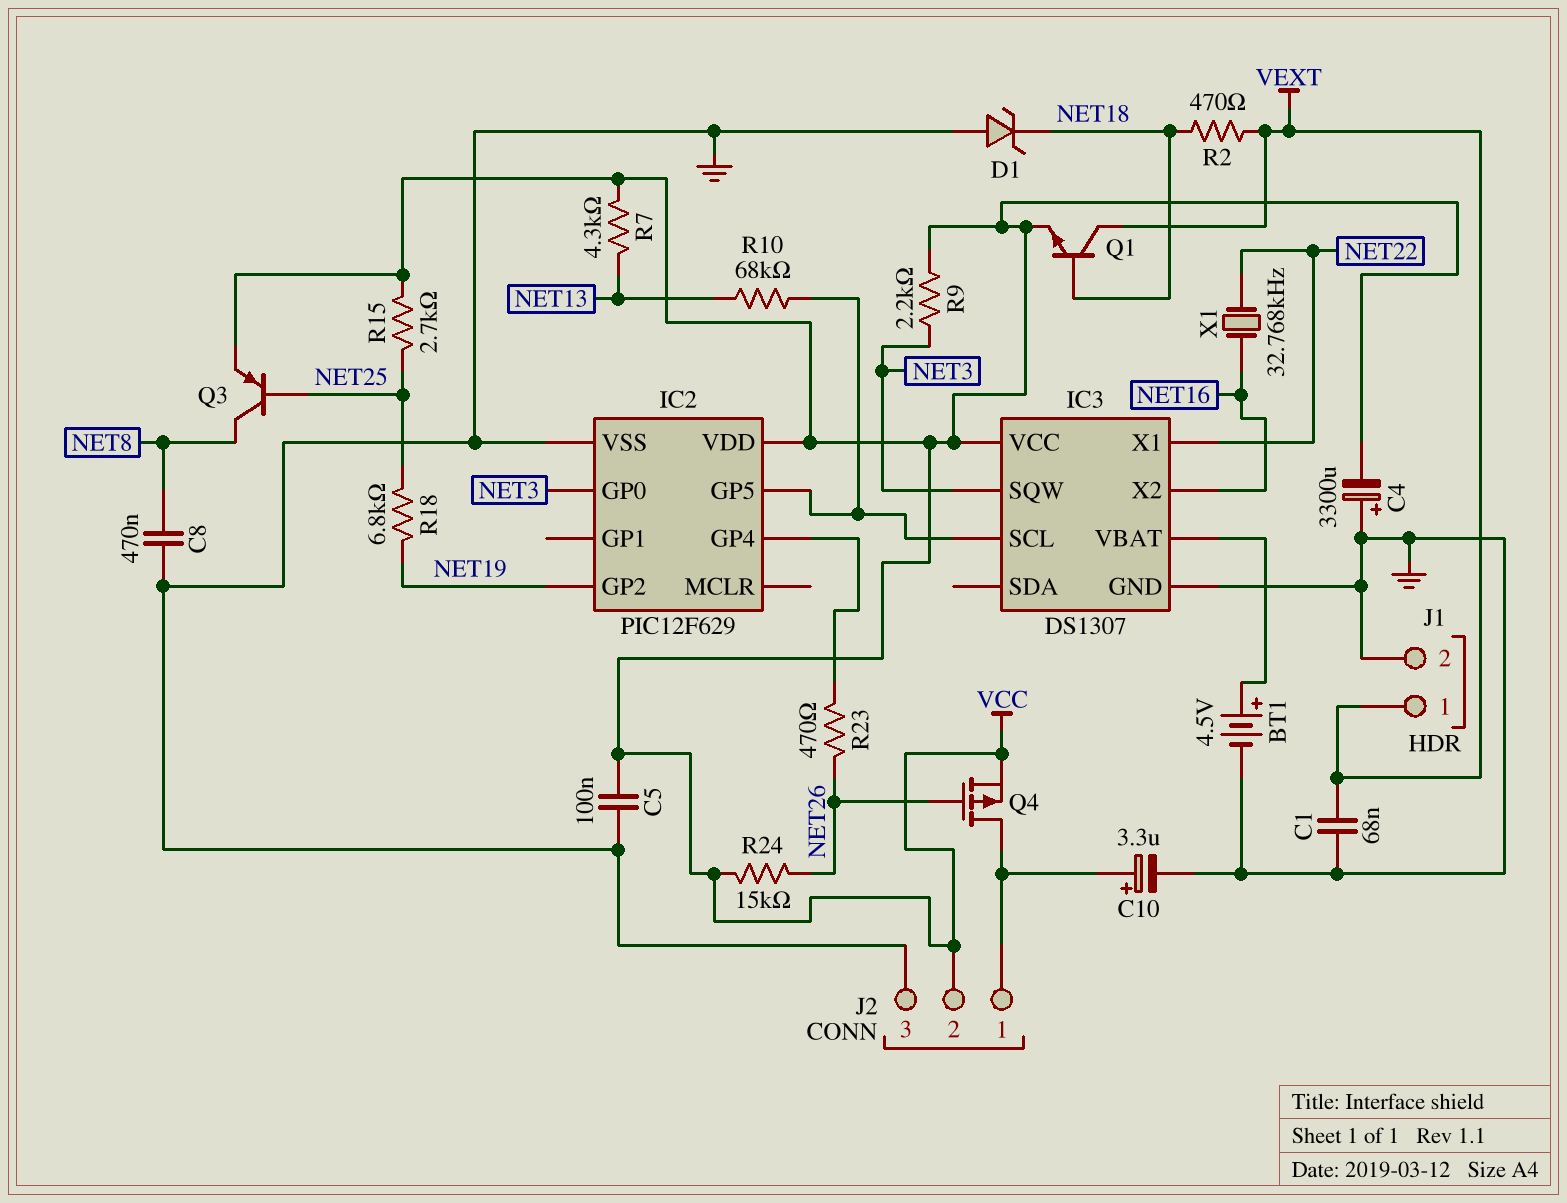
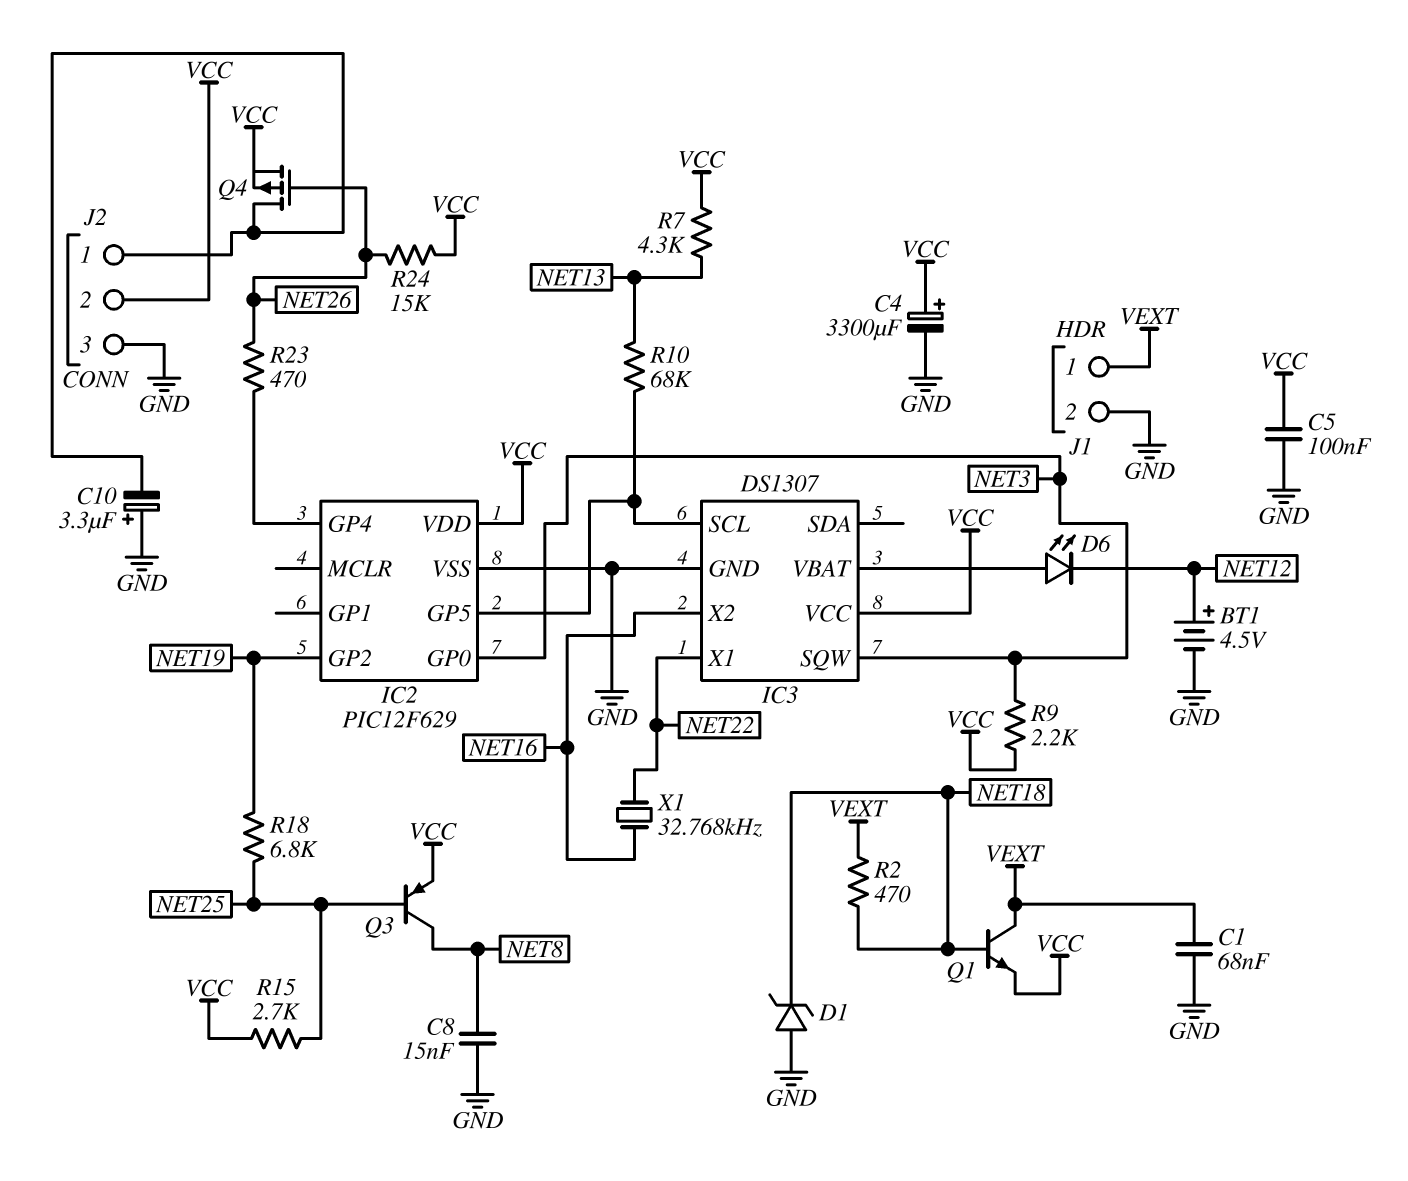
BT1: 4.5V (plus IC3/VBAT, minus GND) -> 4.5V (plus NET12, minus GND)
C4: 3300uF (plus GND, minus VCC) -> 3300uF (plus VCC, minus GND)
C8: 470nF (GND, NET8) -> 15nF (GND, NET8)
C10: 3.3uF (plus J2/1, minus GND) -> 3.3uF (plus GND, minus J2/1)
D6: none -> LED (A IC3/VBAT, K NET12)

